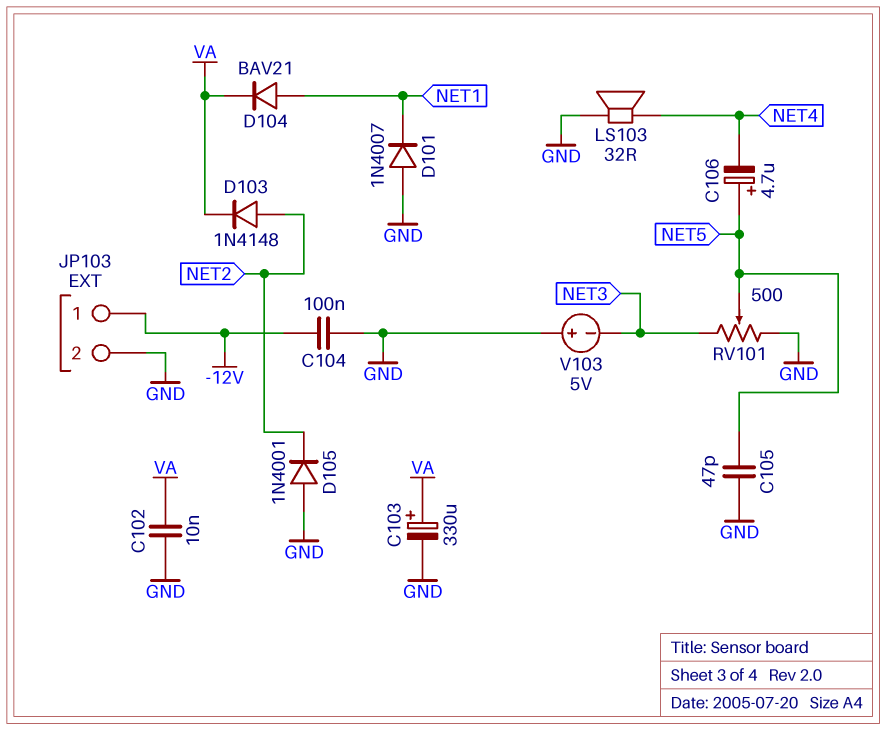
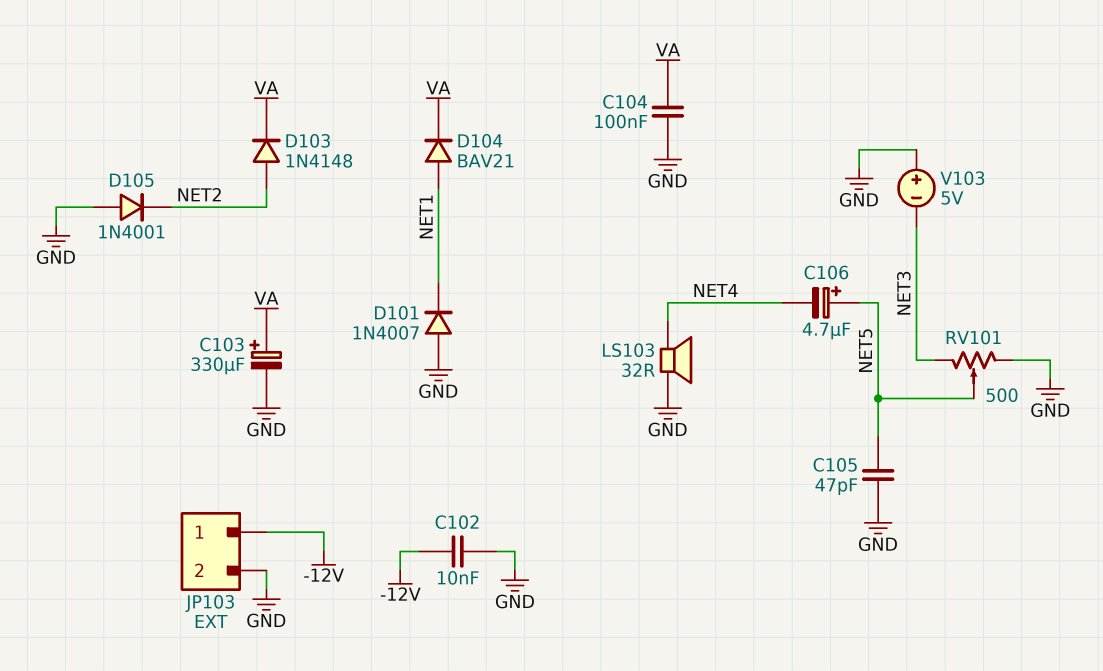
C102: 10nF (GND, VA) -> 10nF (-12V, GND)
C104: 100nF (-12V, GND) -> 100nF (GND, VA)

